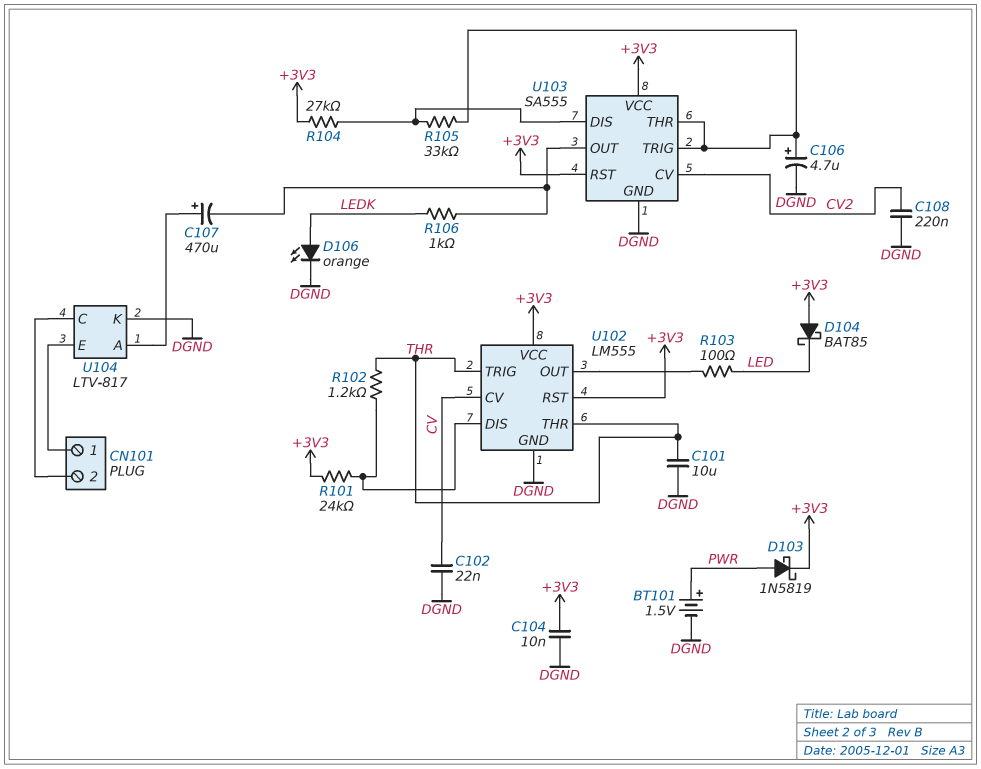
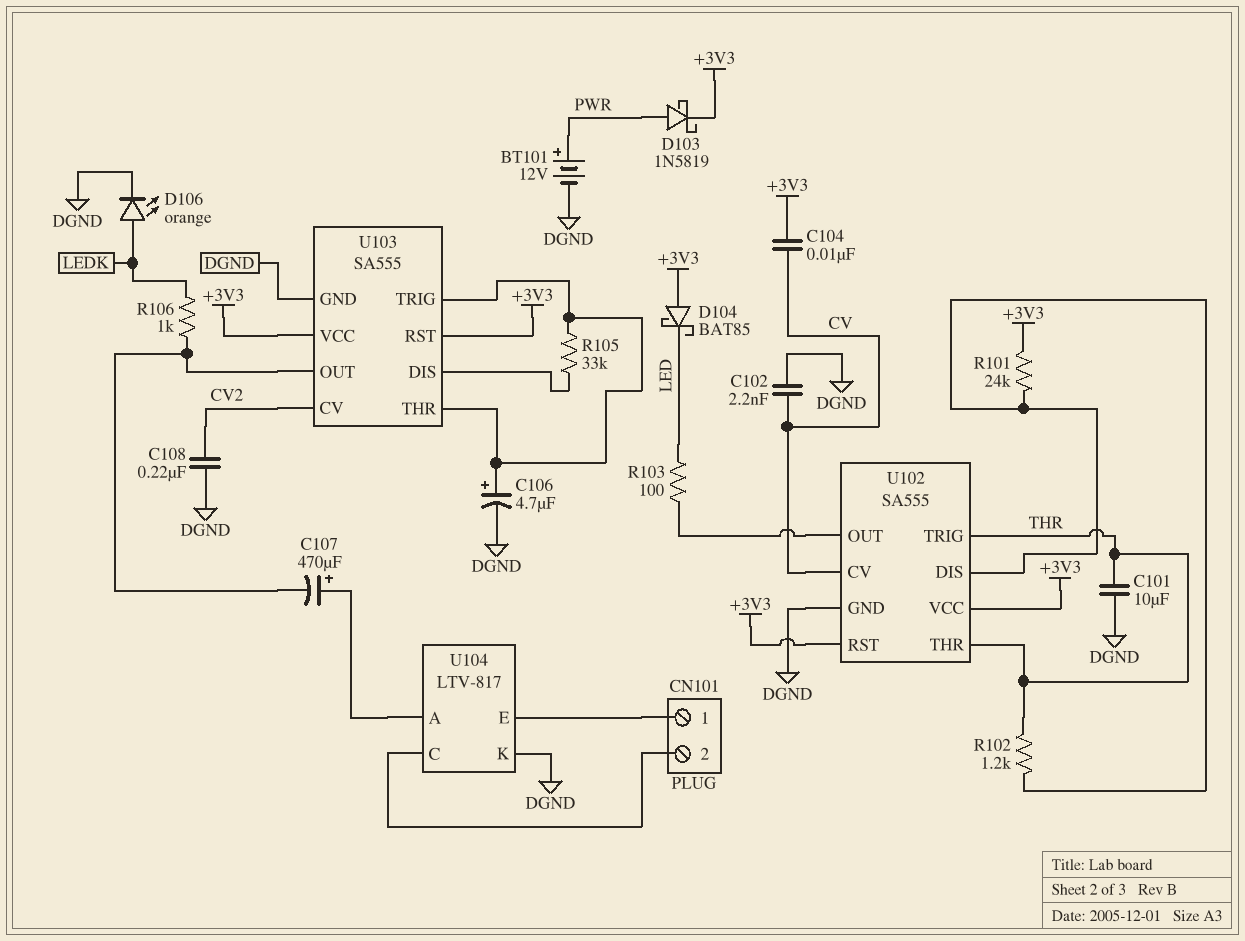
BT101: 1.5V (plus PWR, minus DGND) -> 12V (plus PWR, minus DGND)
C102: 22nF (CV, DGND) -> 2.2nF (CV, DGND)
C104: 10nF (+3V3, DGND) -> 10nF (+3V3, CV)
R104: 27k (+3V3, U103/DIS) -> none
U102: LM555 -> SA555

